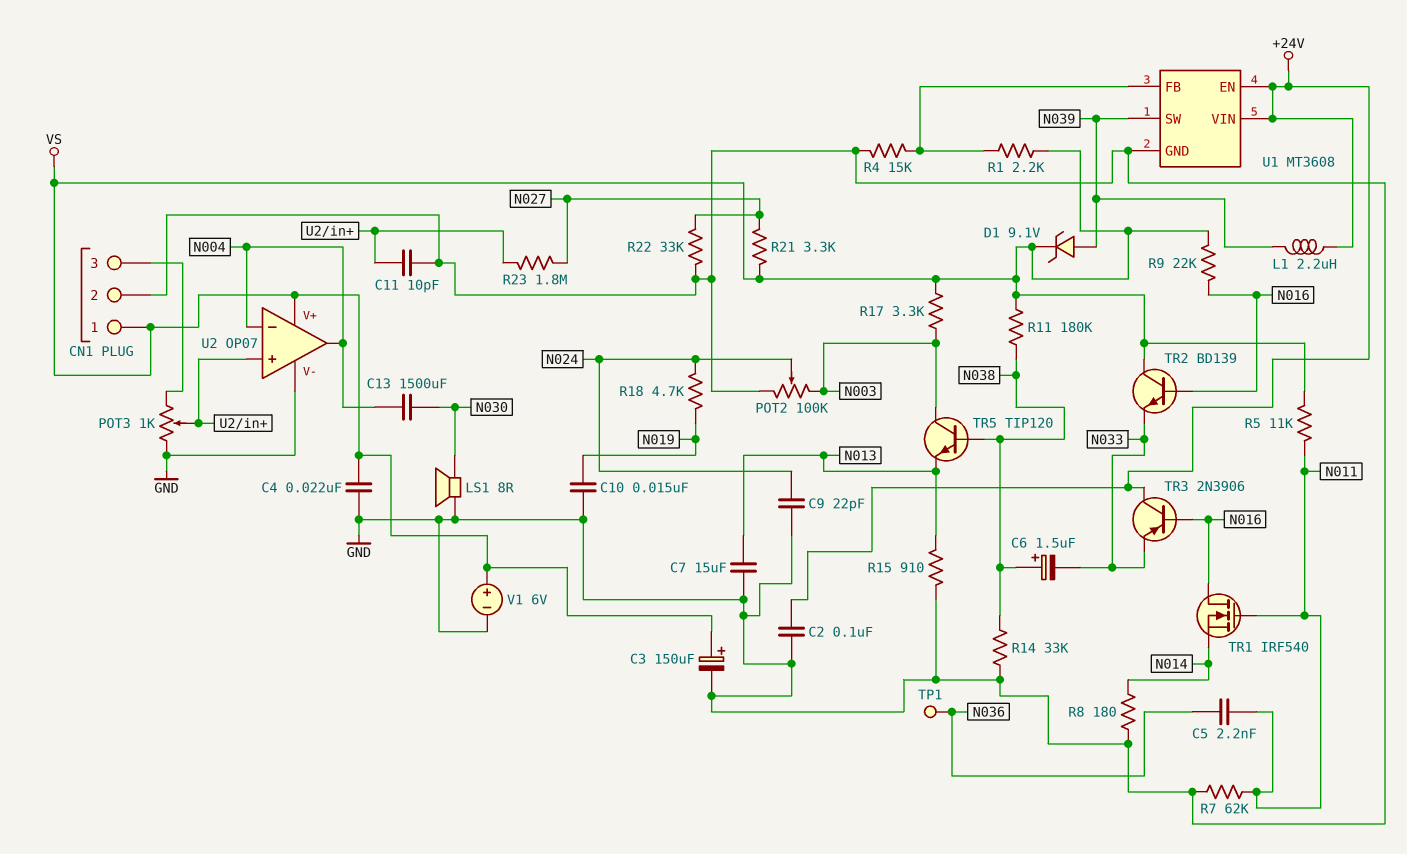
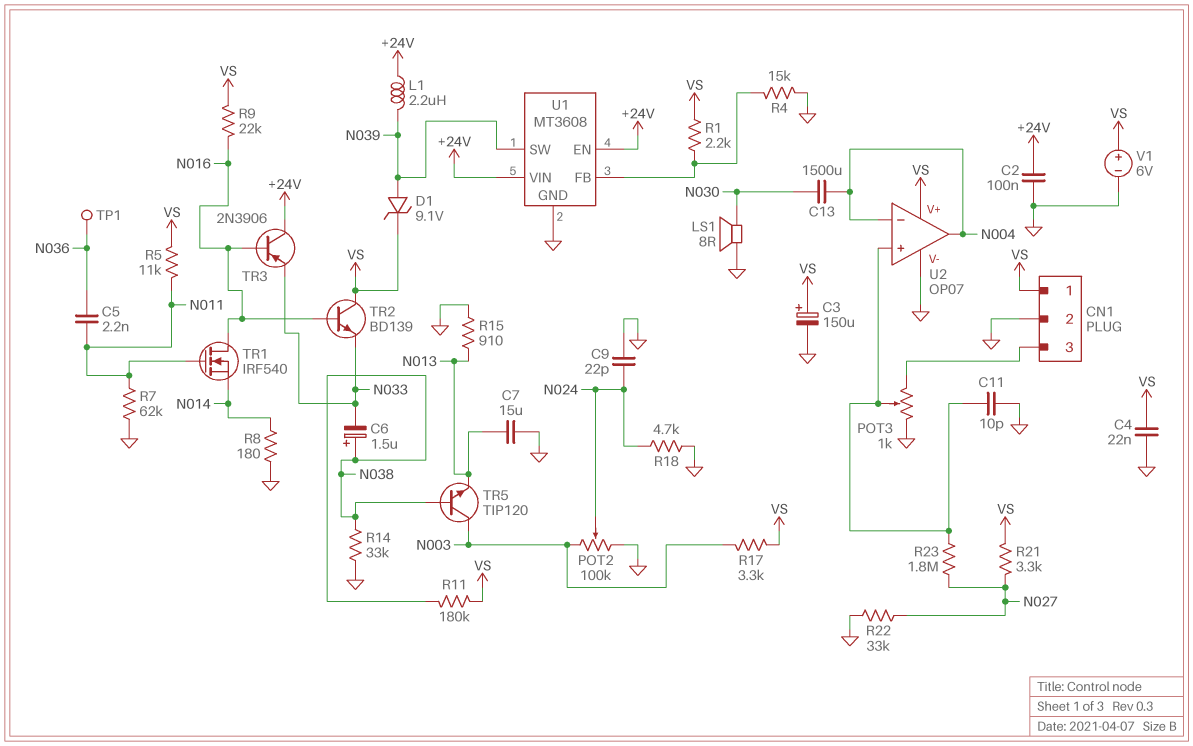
C10: 15nF (GND, N019) -> none
R18: 4.7k (N019, N024) -> 4.7k (GND, N024)

